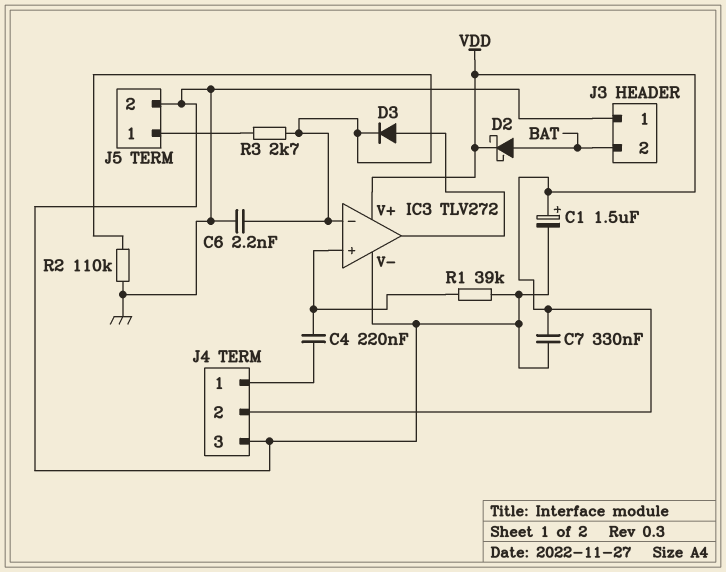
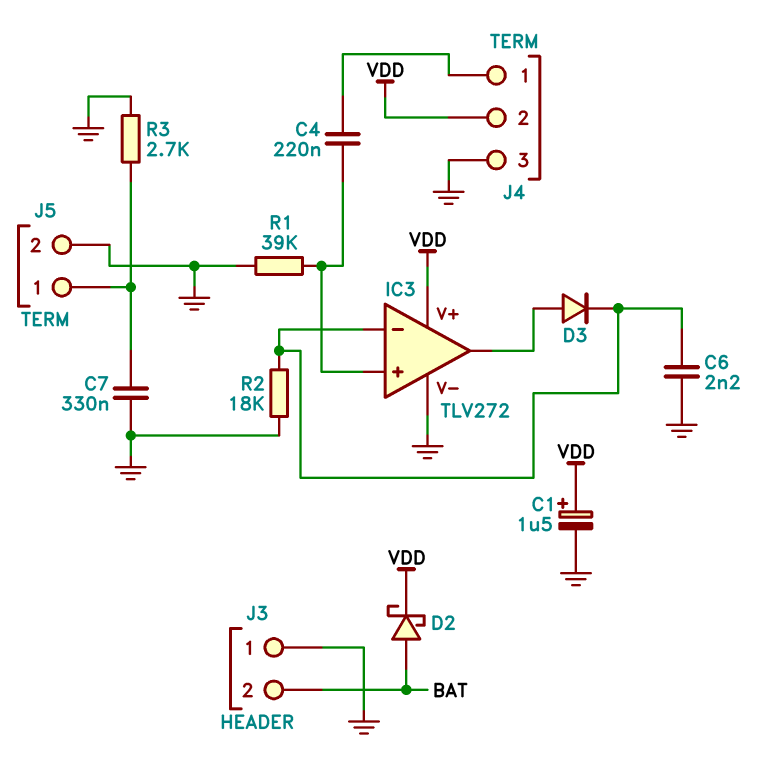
C7: 330nF (GND, VDD) -> 330nF (GND, J5/1)
R2: 110k (GND, IC3/in-) -> 18k (GND, IC3/in-)
R3: 2.7k (IC3/in-, J5/1) -> 2.7k (GND, J5/1)

